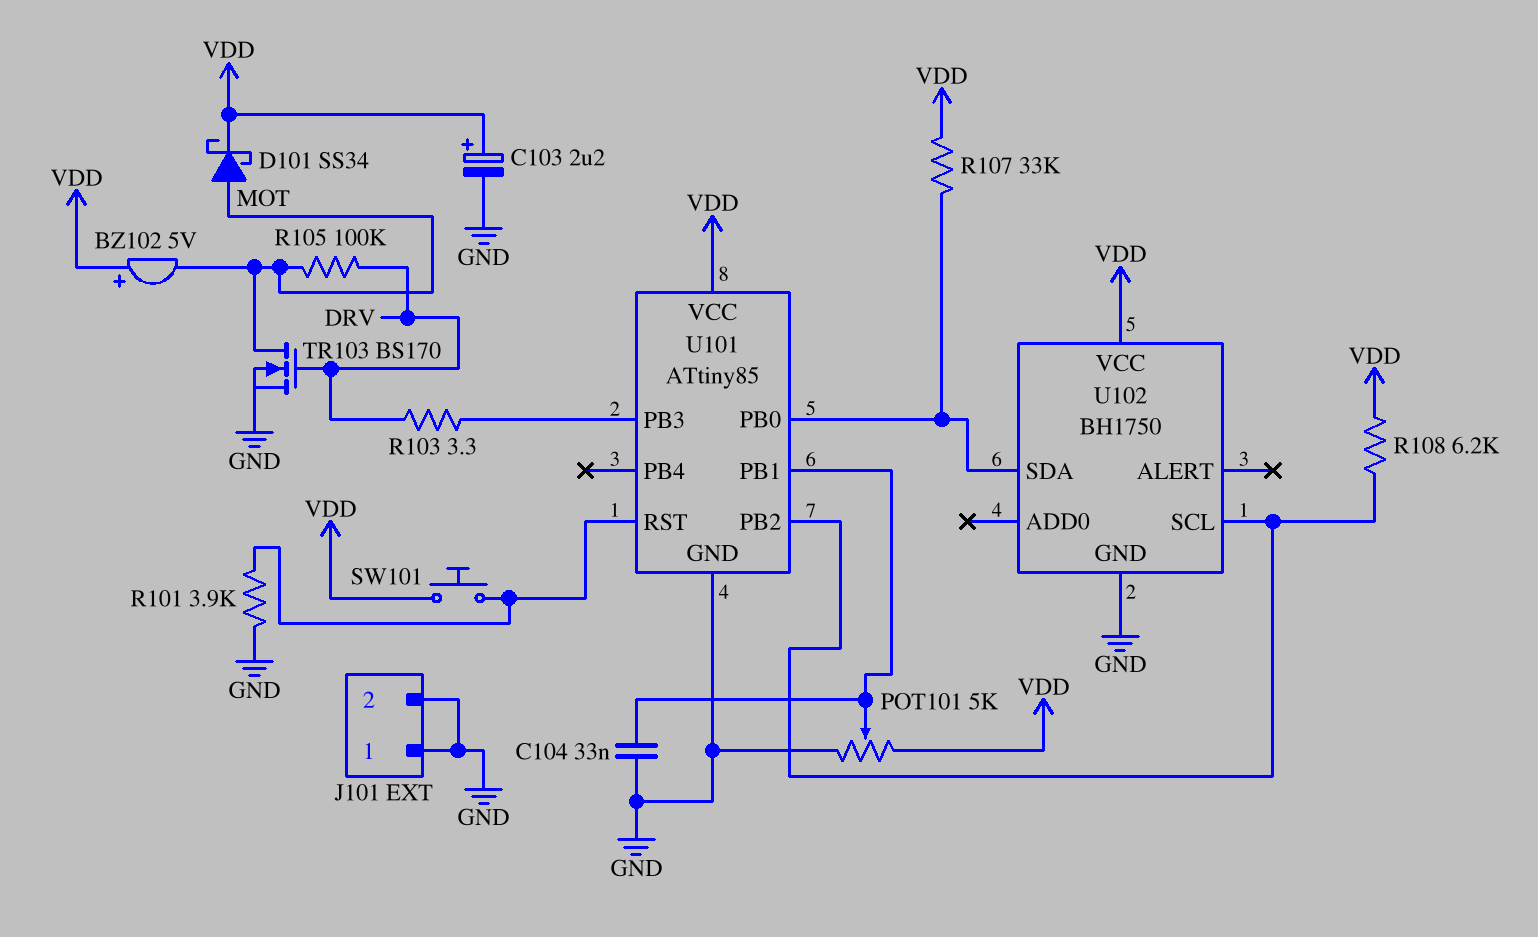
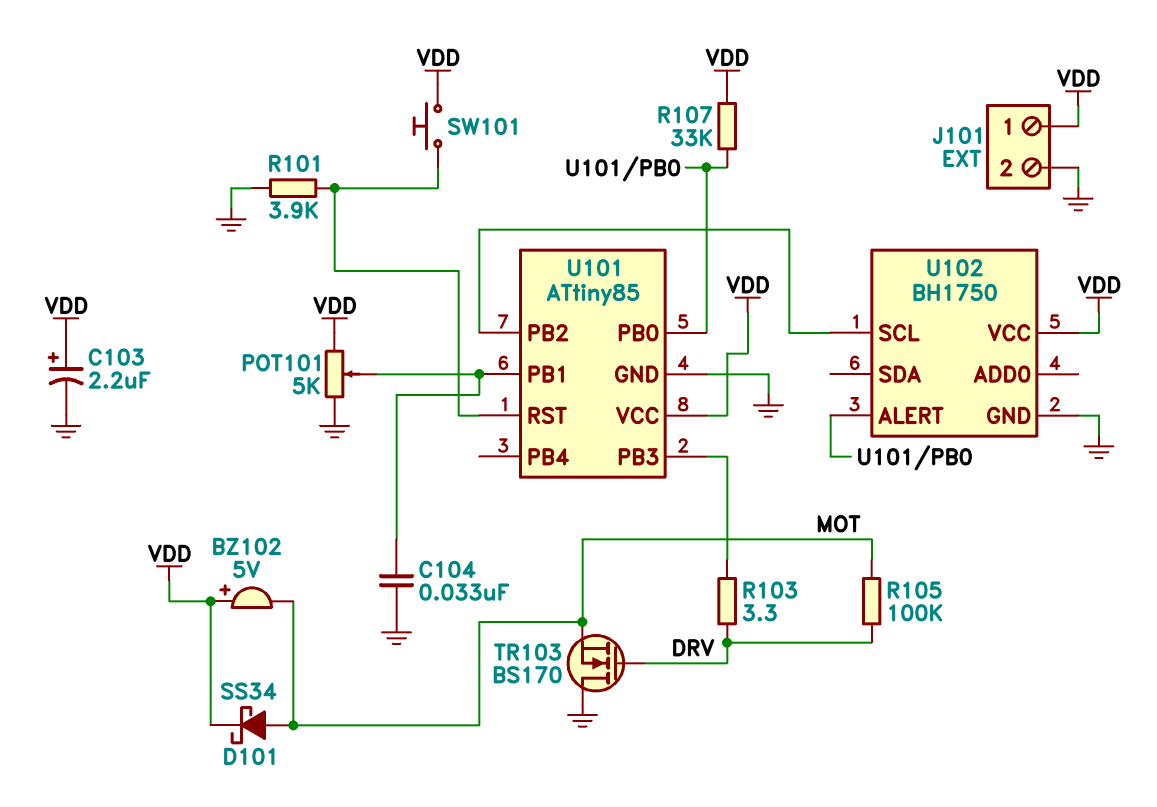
J101 pin 1: GND -> VDD
R108: 6.2k (U101/PB2, VDD) -> none
TR103: NMOS BS170 (G DRV, D MOT, S GND) -> NMOS BS170 (G DRV, D GND, S MOT)
U102 pin ALERT: none -> U101/PB0
U102 pin SDA: U101/PB0 -> none

